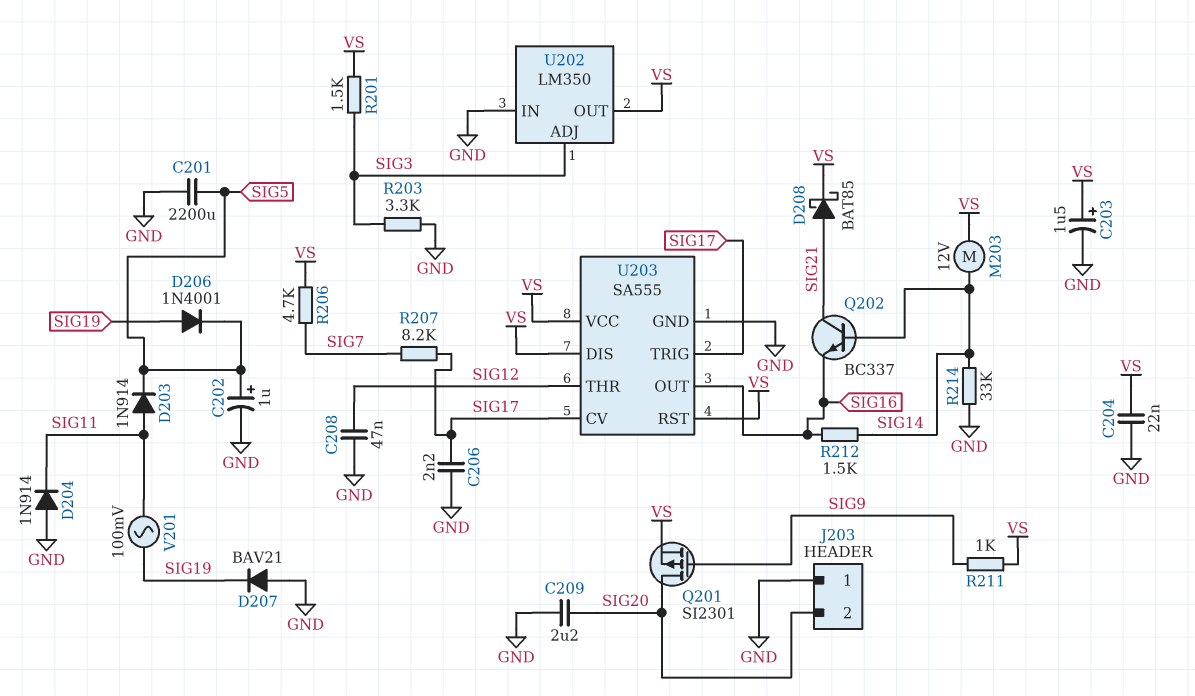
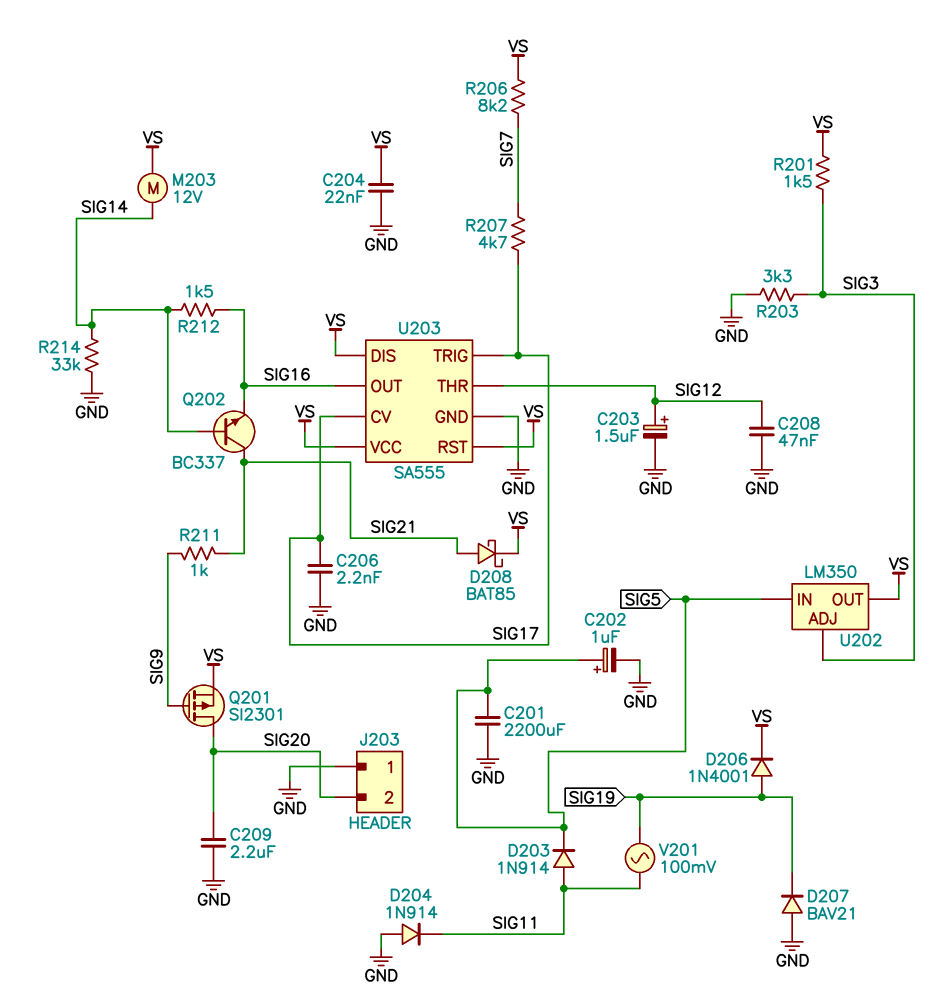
C203: 1.5uF (plus VS, minus GND) -> 1.5uF (plus SIG12, minus GND)
D206: diode 1N4001 (A SIG19, K SIG5) -> diode 1N4001 (A SIG19, K VS)
R206: 4.7k (SIG7, VS) -> 8.2k (SIG7, VS)
R207: 8.2k (SIG7, SIG17) -> 4.7k (SIG7, SIG17)
R211: 1k (SIG9, VS) -> 1k (SIG9, SIG21)
U202 pin IN: GND -> SIG5

